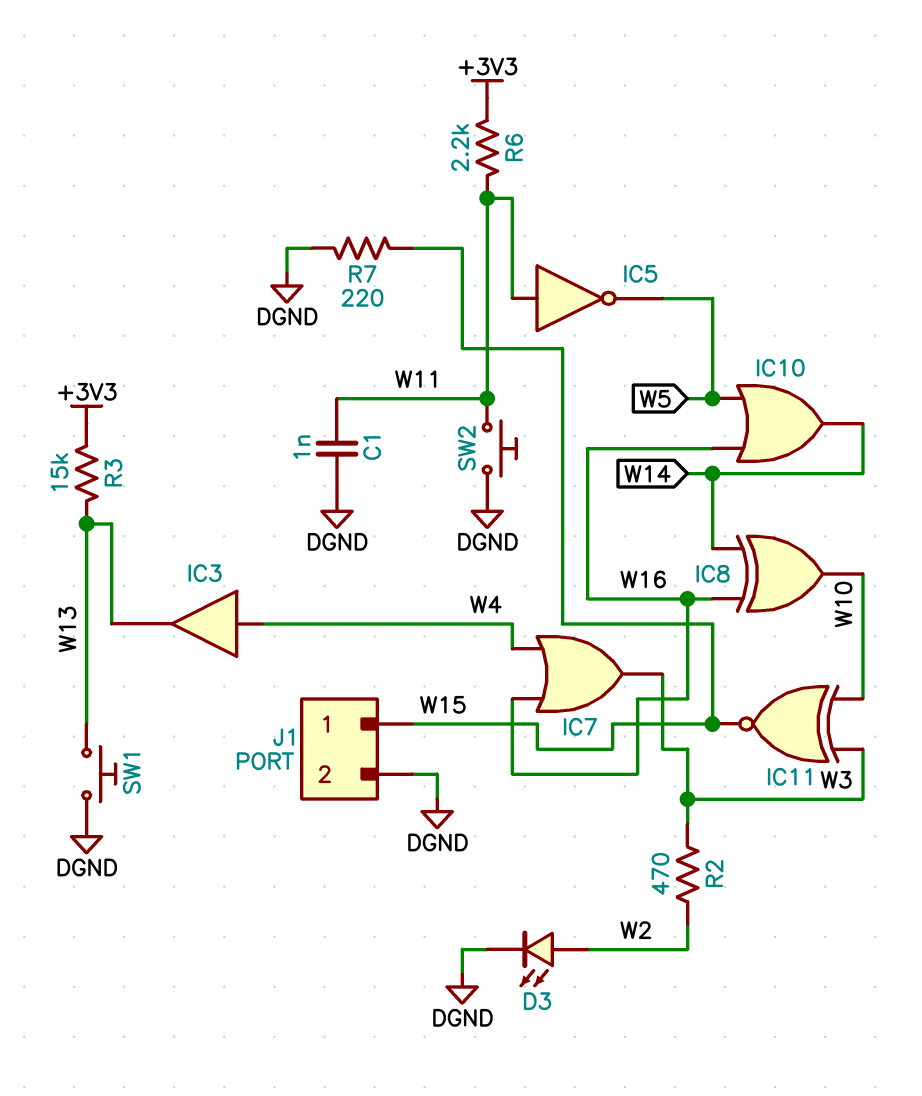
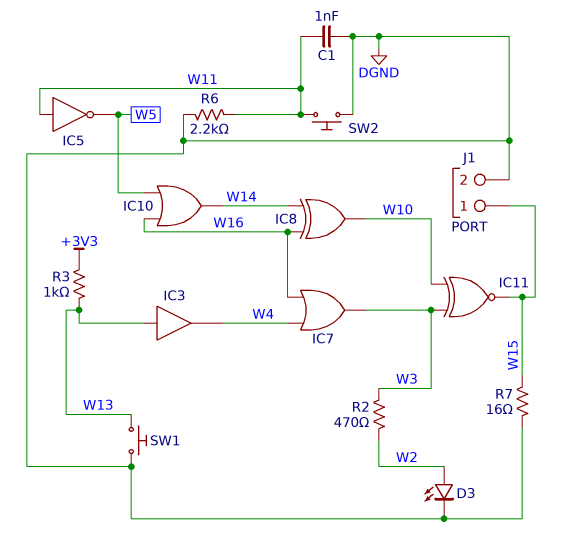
IC3: buffer (in W4, out W13) -> buffer (in W13, out W4)
R3: 15k (+3V3, W13) -> 1k (+3V3, W13)
R6: 2.2k (+3V3, W11) -> 2.2k (DGND, W11)
R7: 220 (DGND, W15) -> 16 (DGND, W15)

